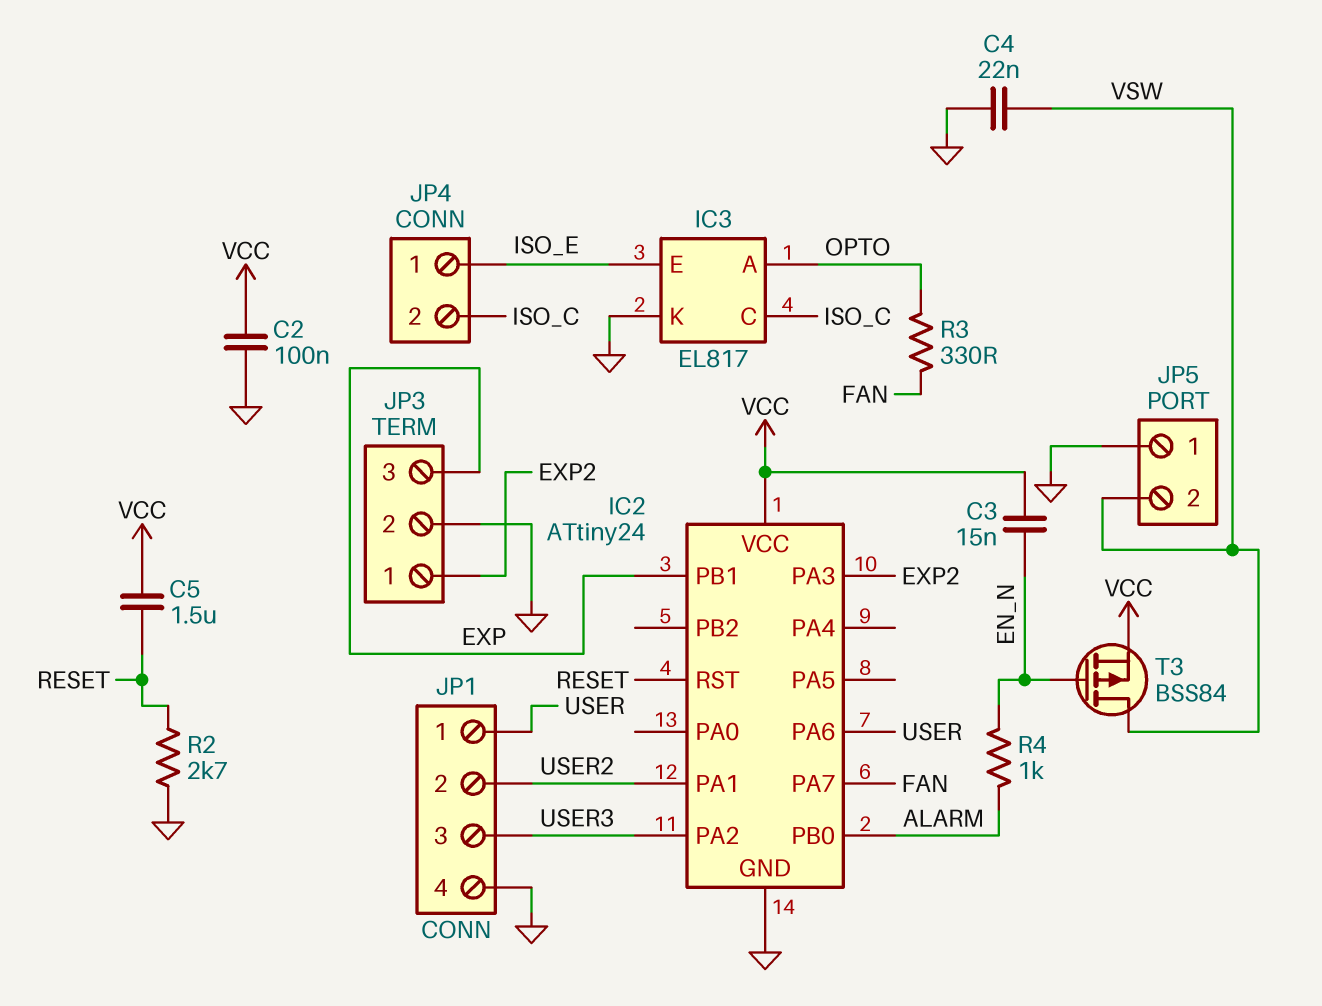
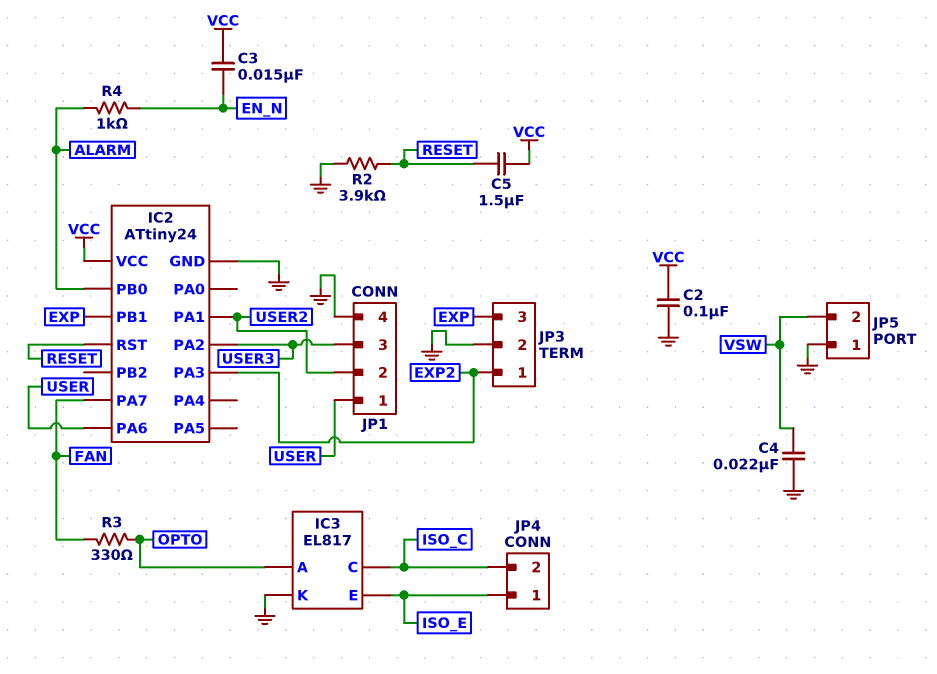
R2: 2.7k (GND, RESET) -> 3.9k (GND, RESET)
T3: PMOS BSS84 (G EN_N, D VSW, S VCC) -> none

